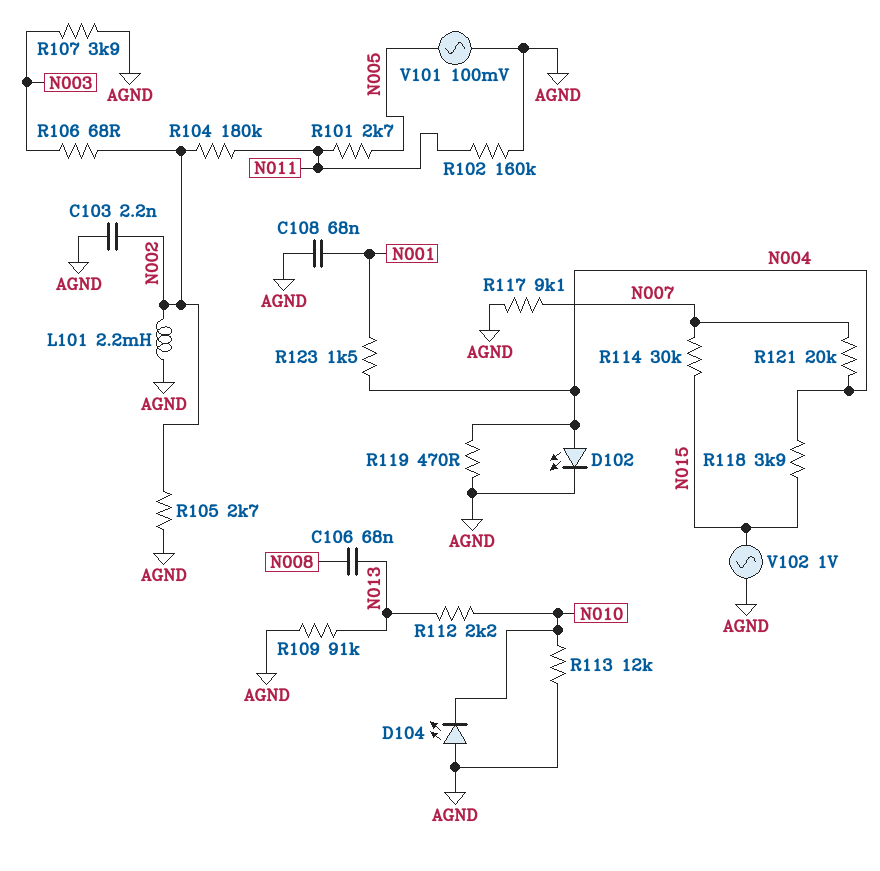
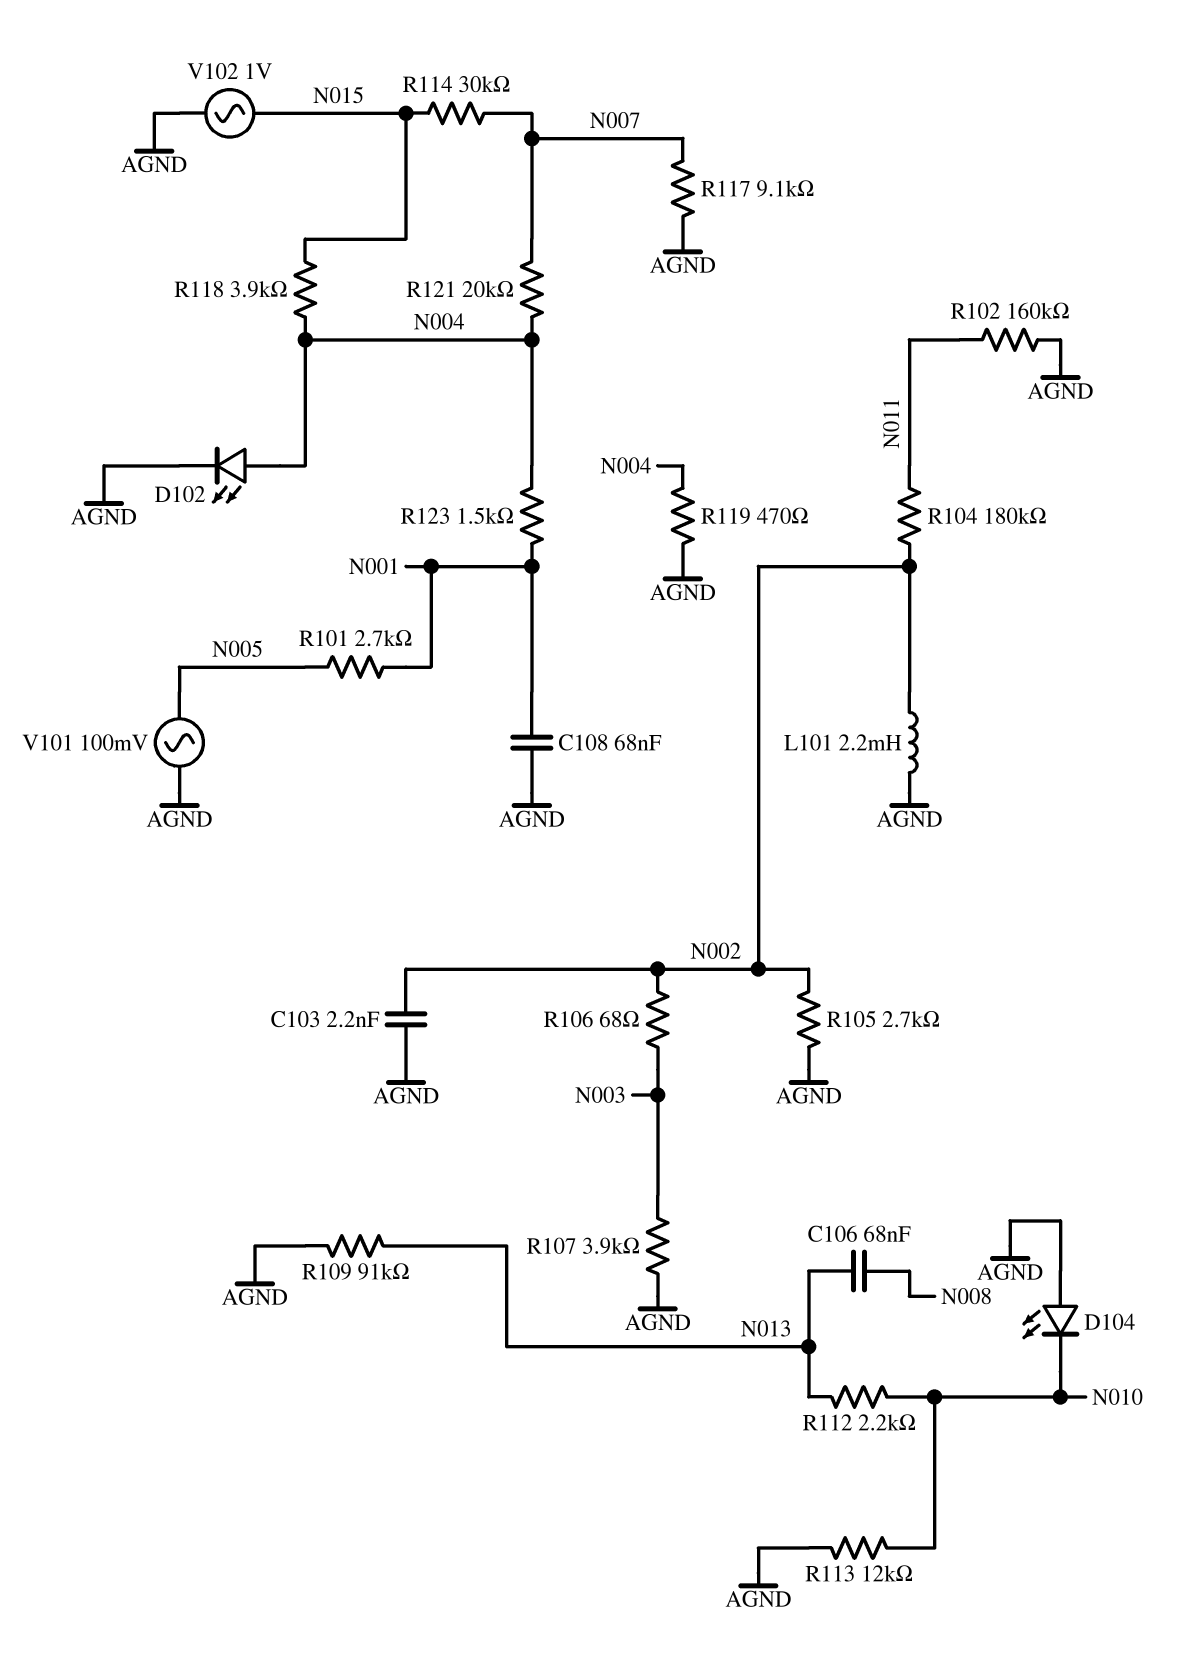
R101: 2.7k (N005, N011) -> 2.7k (N001, N005)

